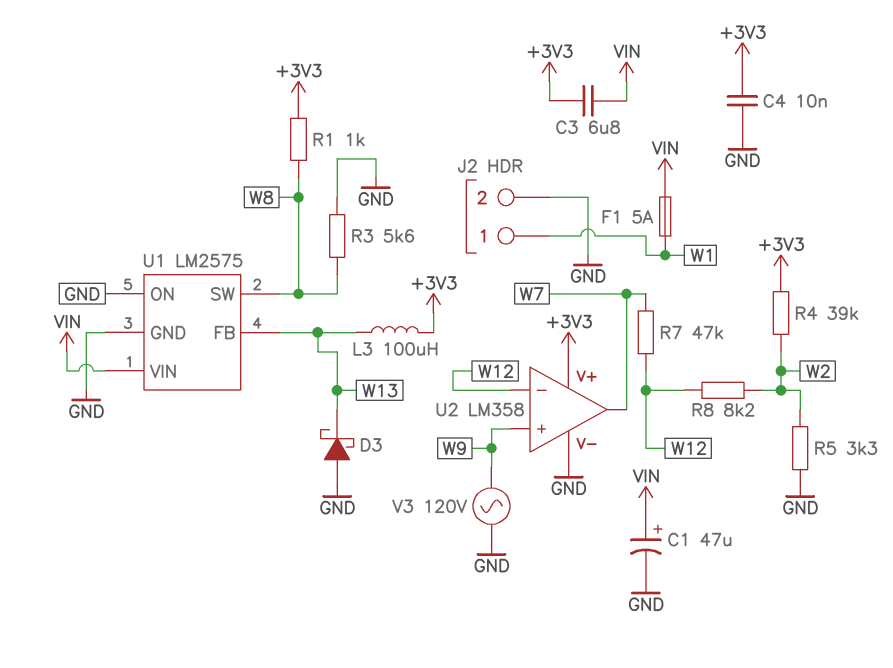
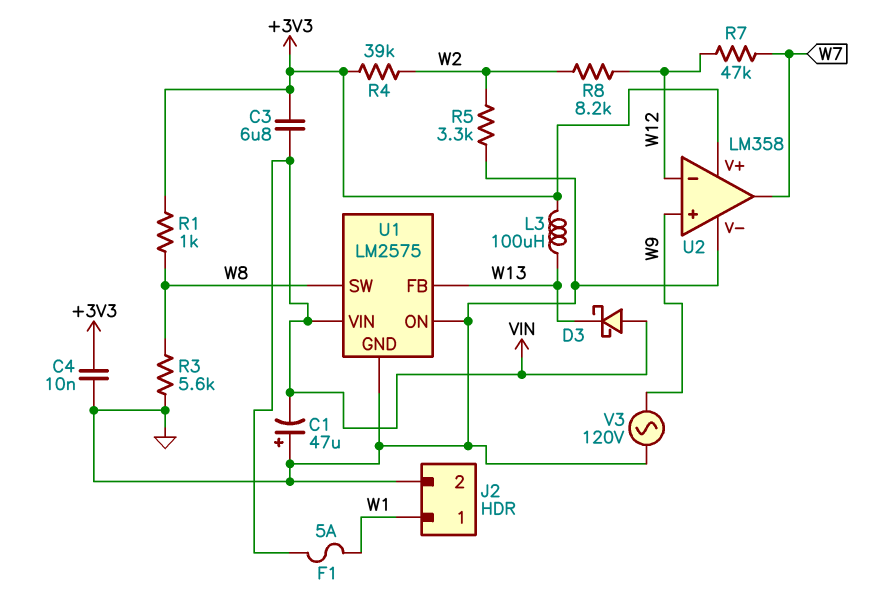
C1: 47uF (plus VIN, minus GND) -> 47uF (plus GND, minus VIN)
D3: schottky (A GND, K W13) -> schottky (A VIN, K W13)

